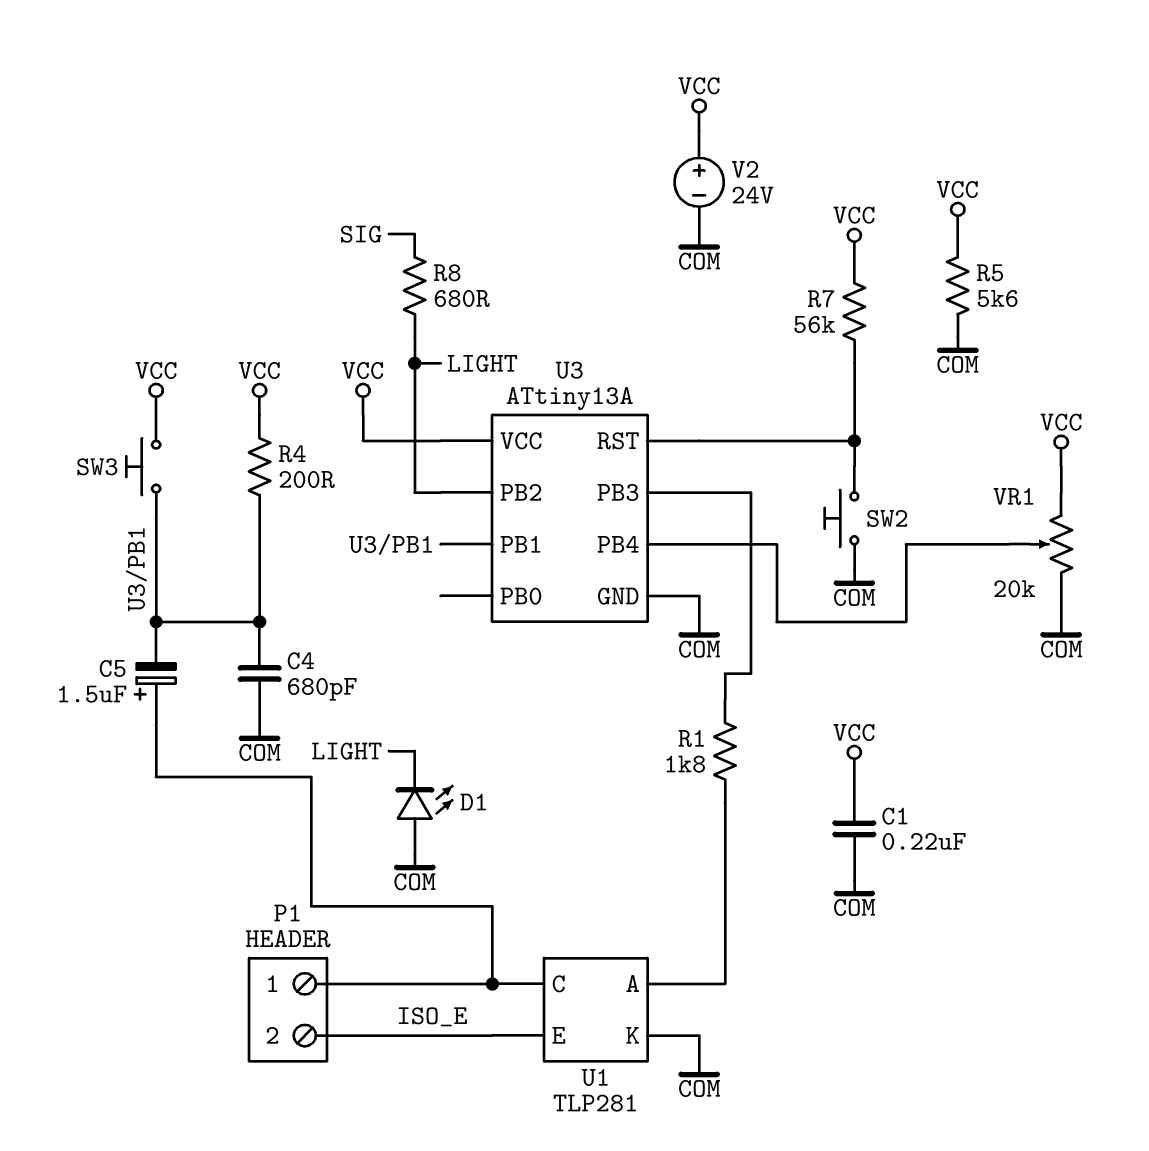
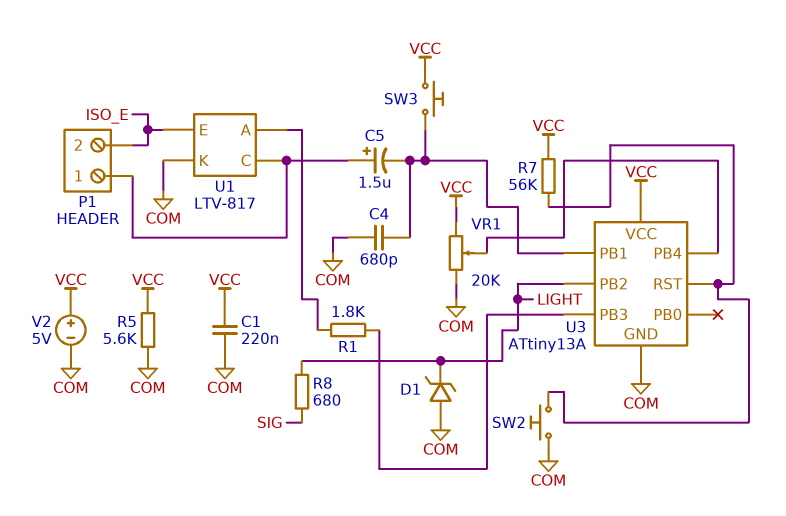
D1: LED (A COM, K LIGHT) -> zener (A COM, K LIGHT)
R4: 200 (U3/PB1, VCC) -> none
U1: TLP281 -> LTV-817
V2: 24V (plus VCC, minus COM) -> 5V (plus VCC, minus COM)

